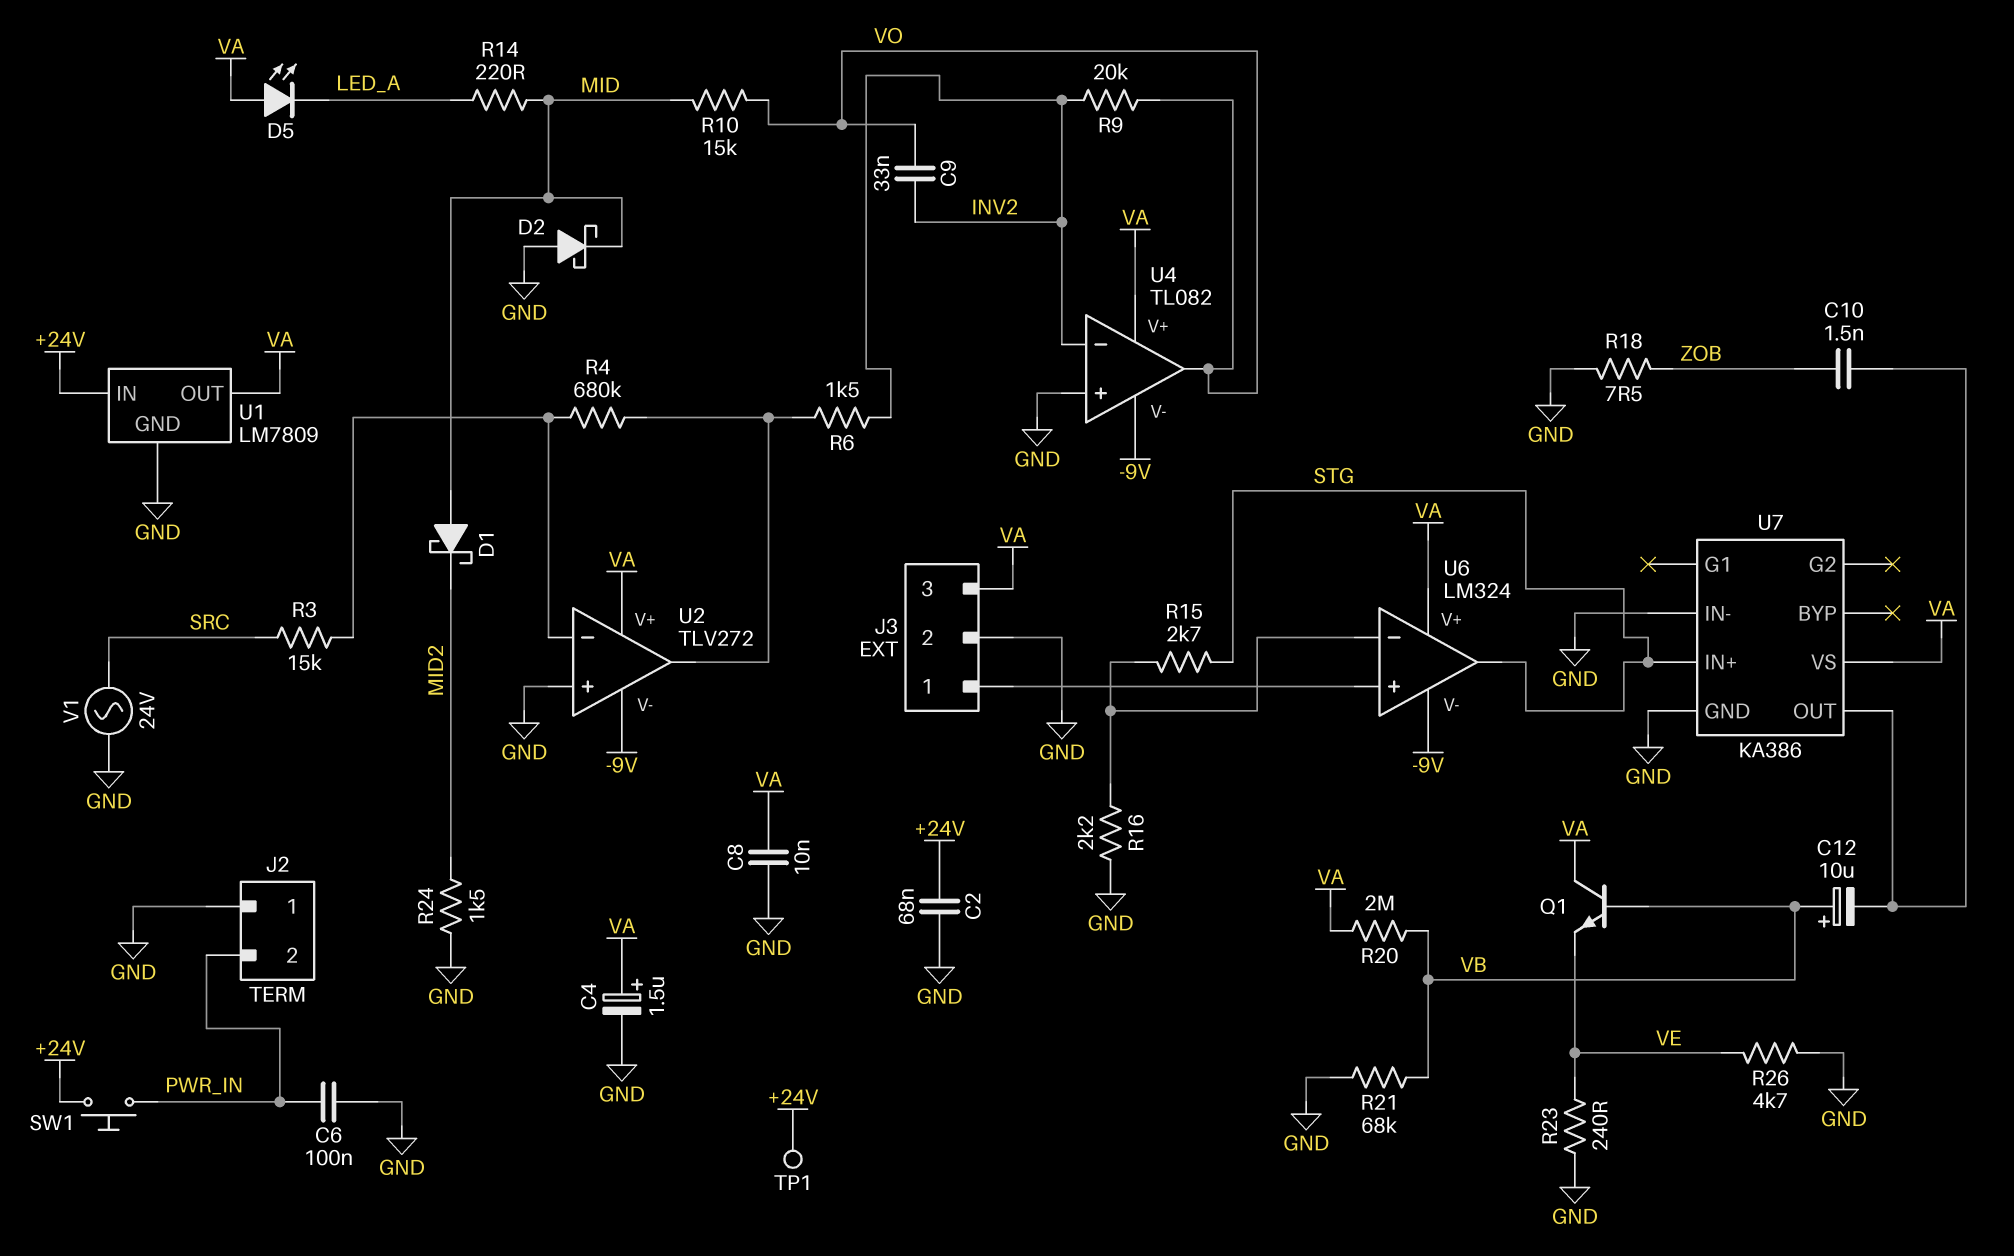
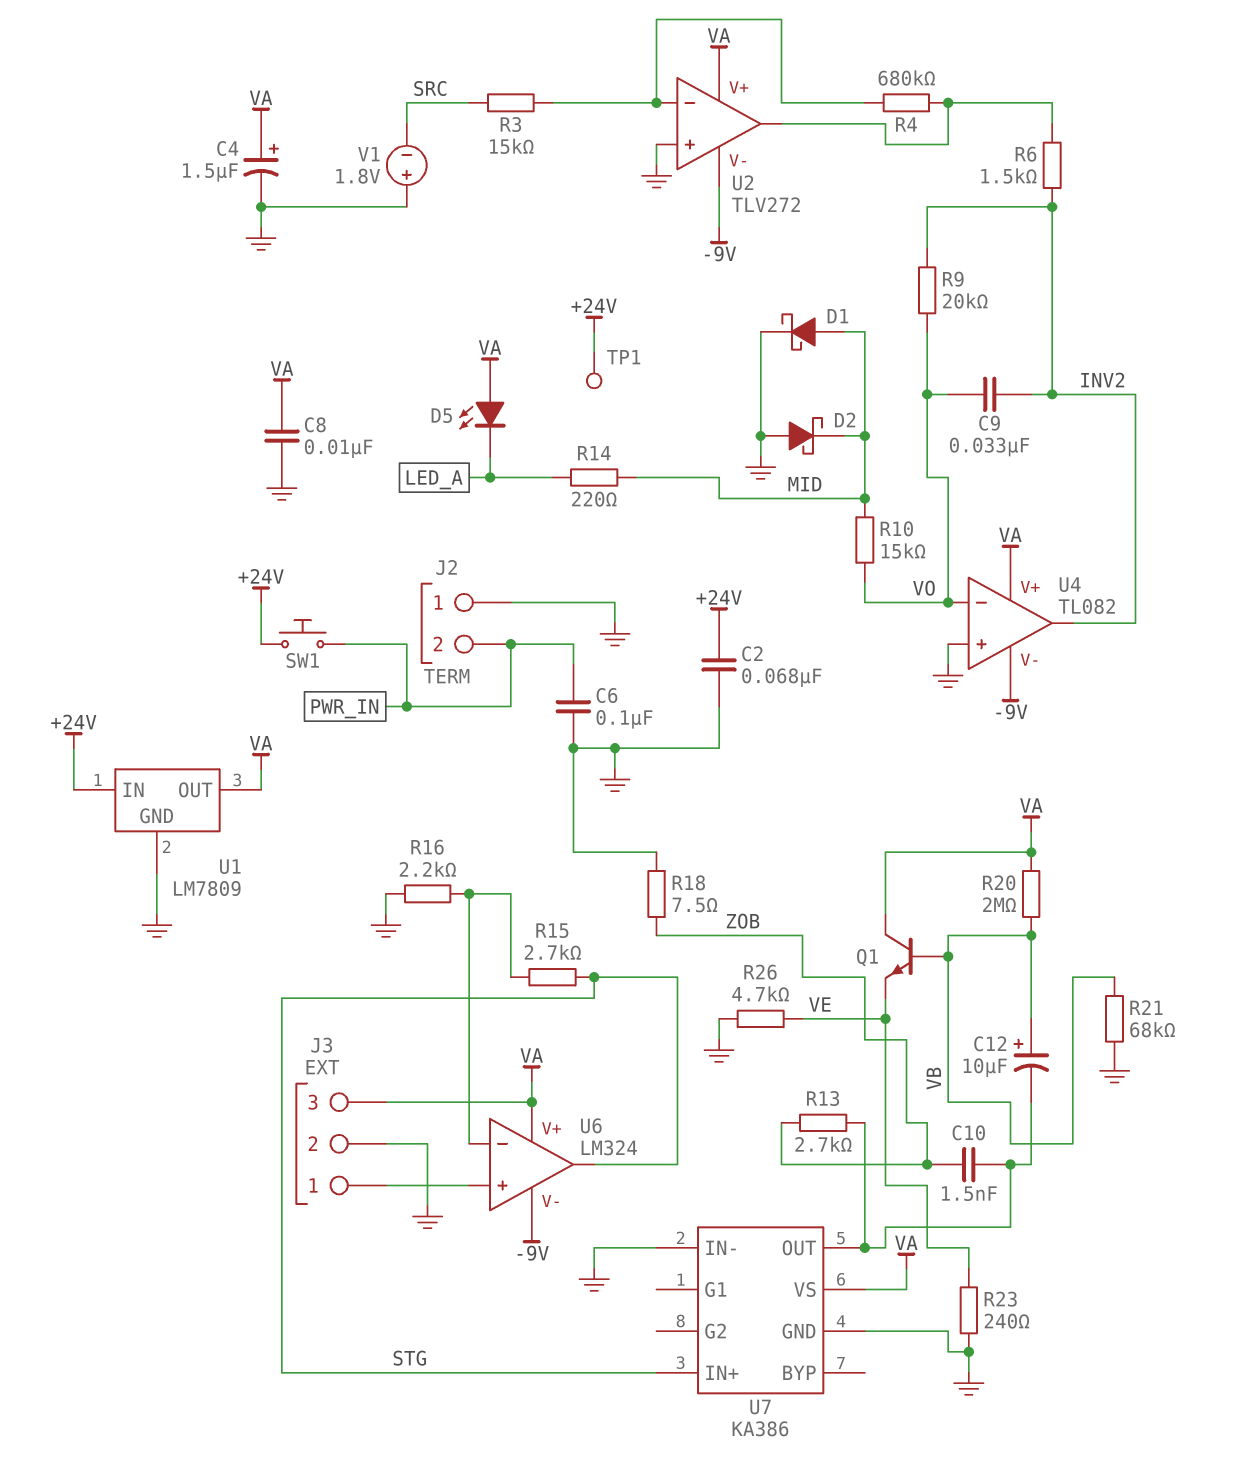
D1: schottky (A MID, K MID2) -> schottky (A MID, K GND)
R13: none -> 2.7k (U7/OUT, ZOB)
R24: 1.5k (GND, MID2) -> none
U4 pin in-: INV2 -> VO
U4 pin out: VO -> INV2
V1: AC 24V (GND, SRC) -> 1.8V (plus GND, minus SRC)

